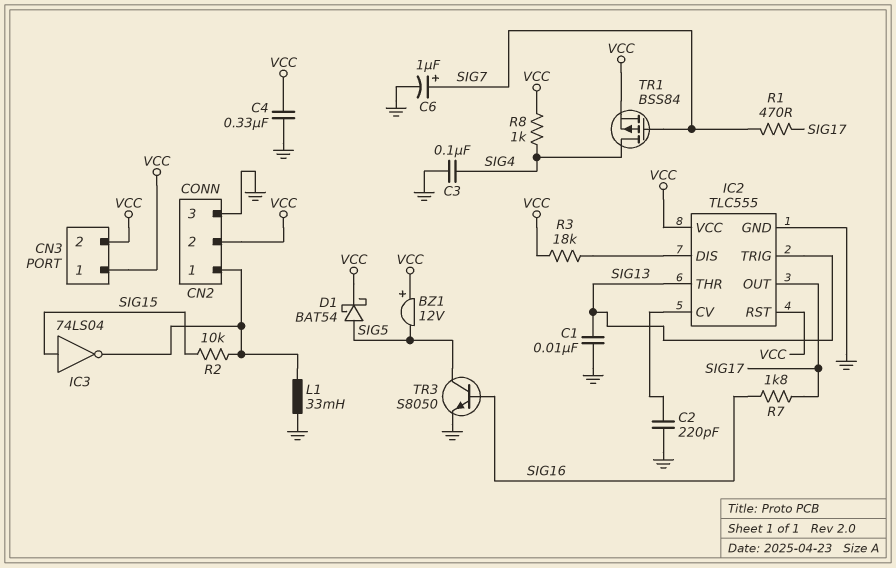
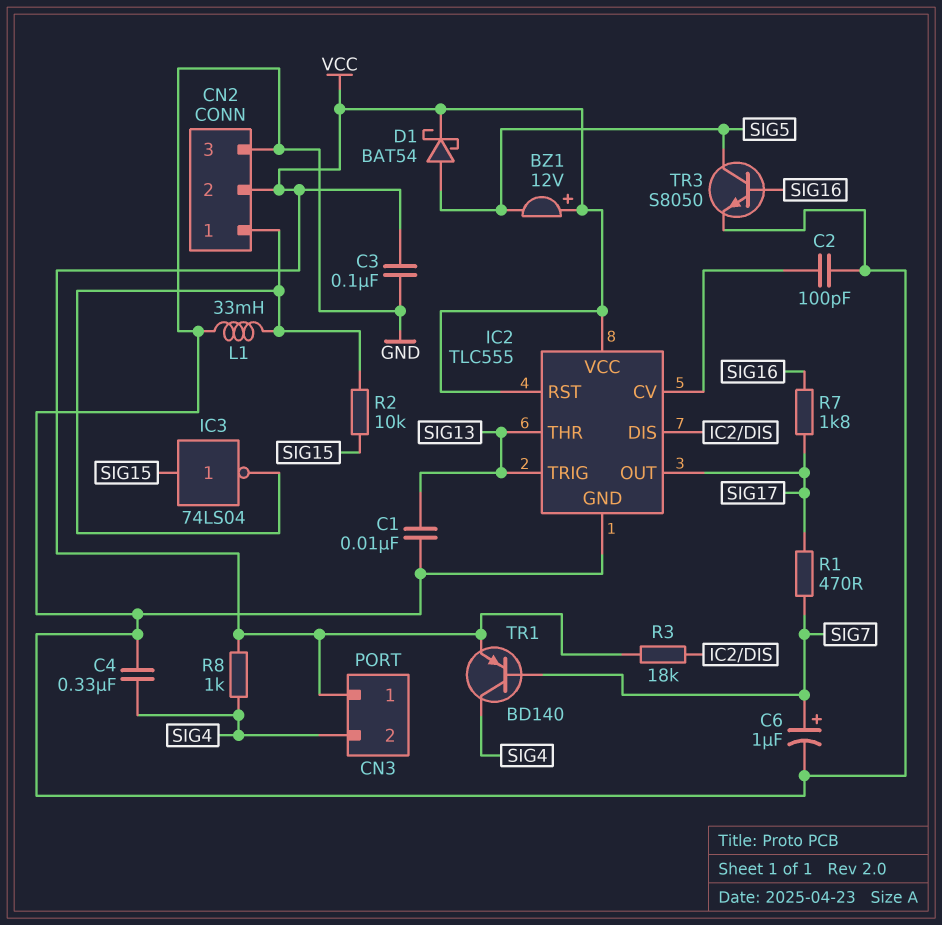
C2: 220pF (GND, IC2/CV) -> 100pF (GND, IC2/CV)
C3: 100nF (GND, SIG4) -> 100nF (GND, VCC)
C4: 330nF (GND, VCC) -> 330nF (GND, SIG4)
CN3 pin 2: VCC -> SIG4
TR1: PMOS BSS84 (G SIG7, D SIG4, S VCC) -> PNP BD140 (B SIG7, C SIG4, E VCC)

